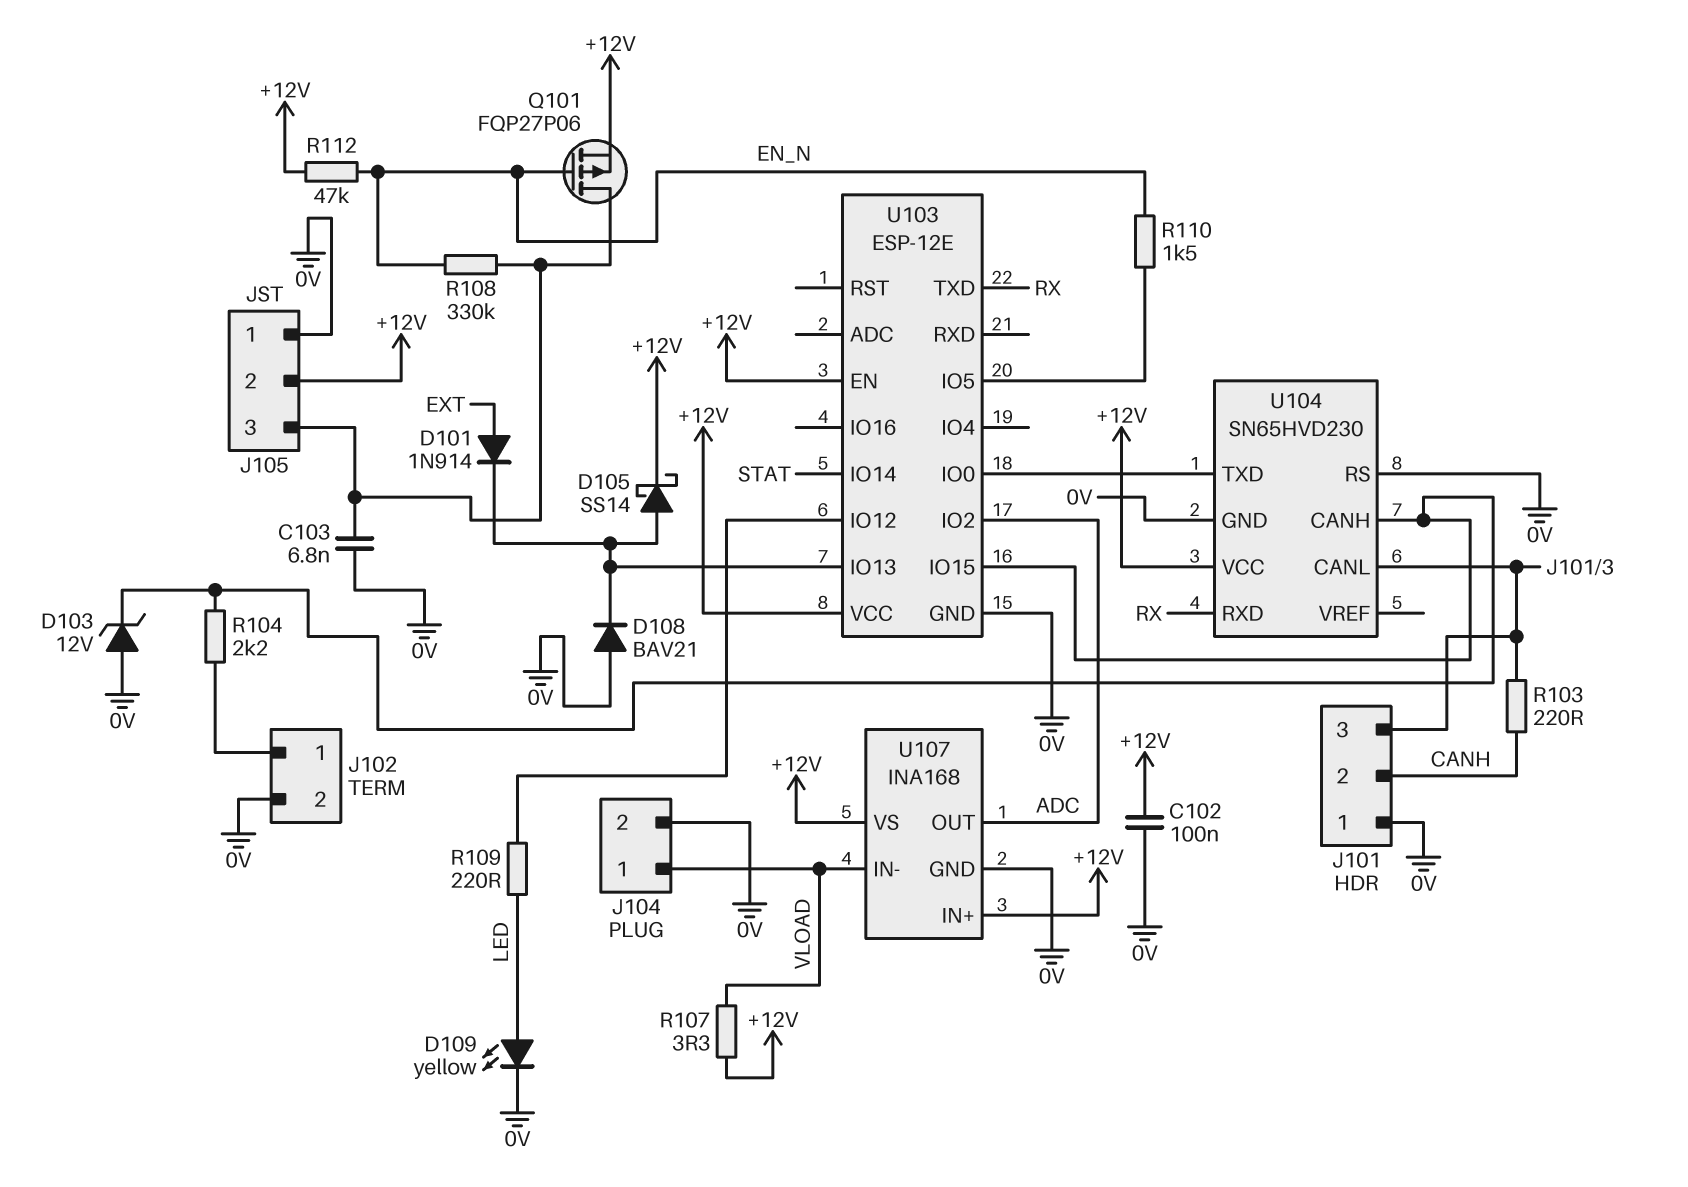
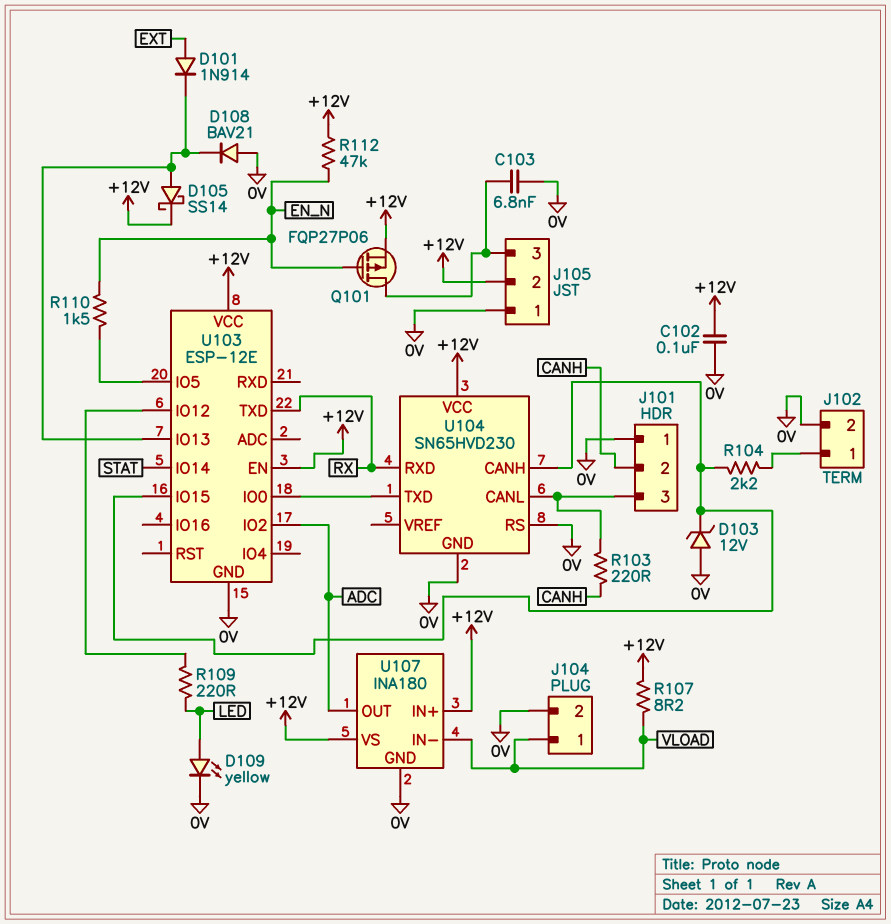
R107: 3.3 (+12V, VLOAD) -> 8.2 (+12V, VLOAD)
R108: 330k (EN_N, J105/3) -> none
U107: INA168 -> INA180

